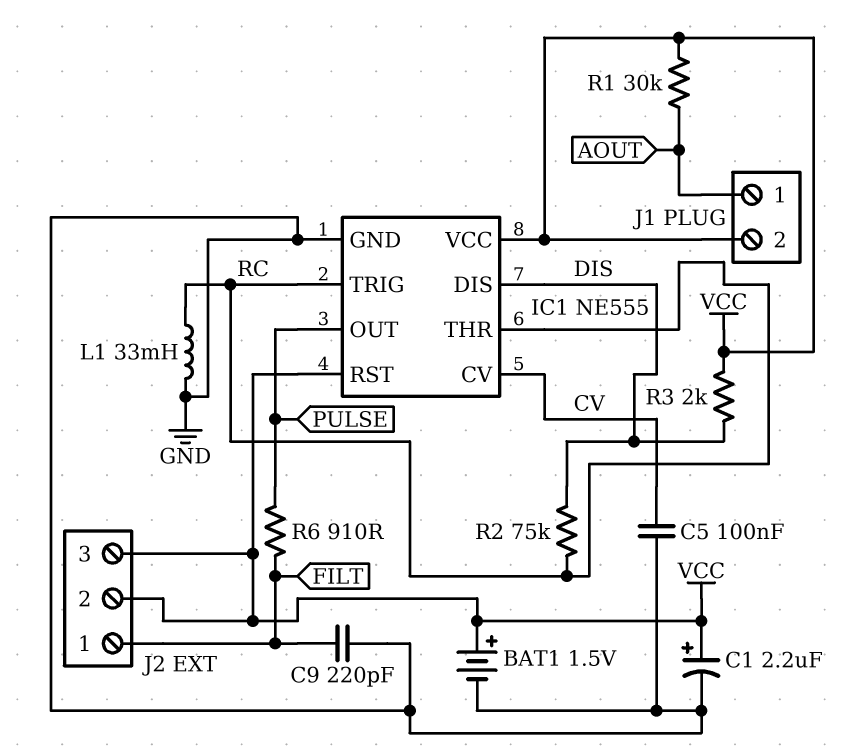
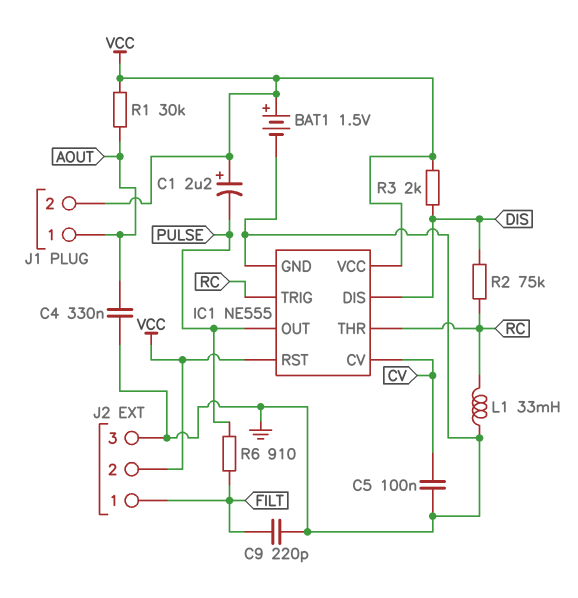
C1: 2.2uF (plus VCC, minus GND) -> 2.2uF (plus VCC, minus PULSE)
C4: none -> 330nF (AOUT, GND)
J2 pin 3: VCC -> GND

